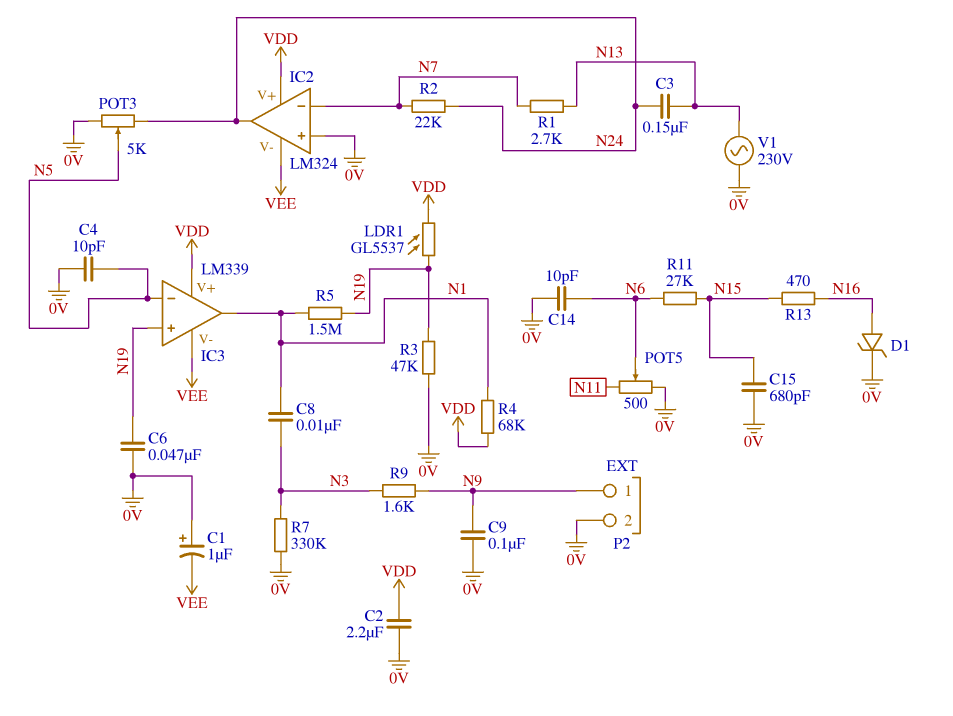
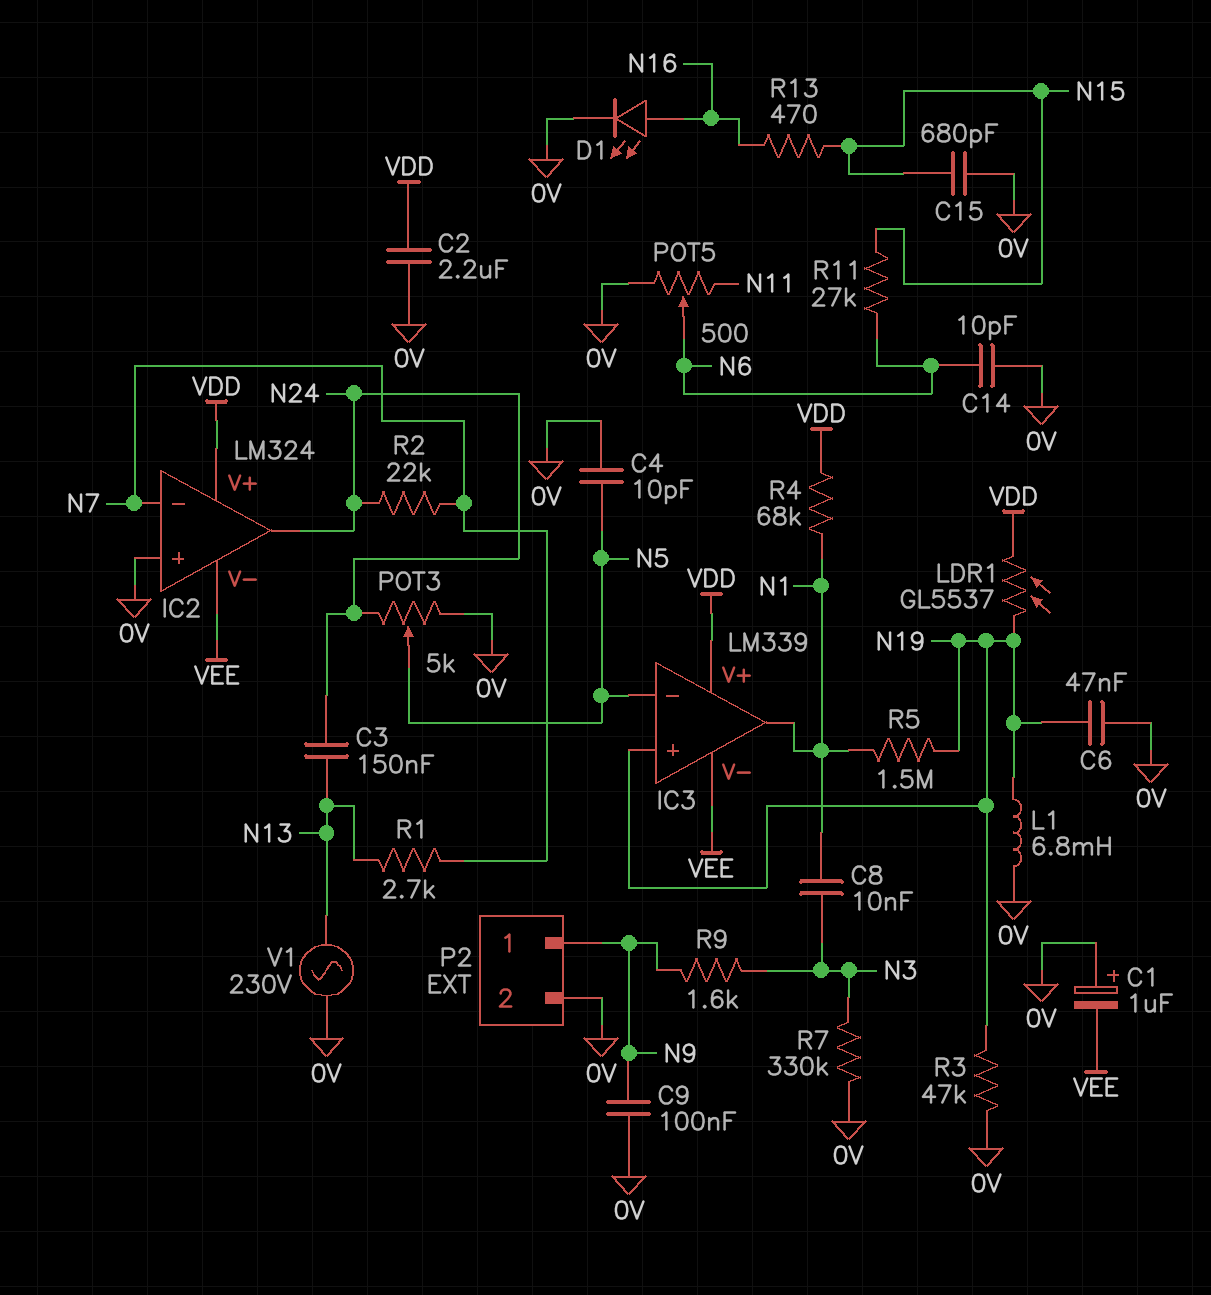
D1: zener (A N16, K 0V) -> LED (A N16, K 0V)
L1: none -> 6.8mH (0V, N19)

